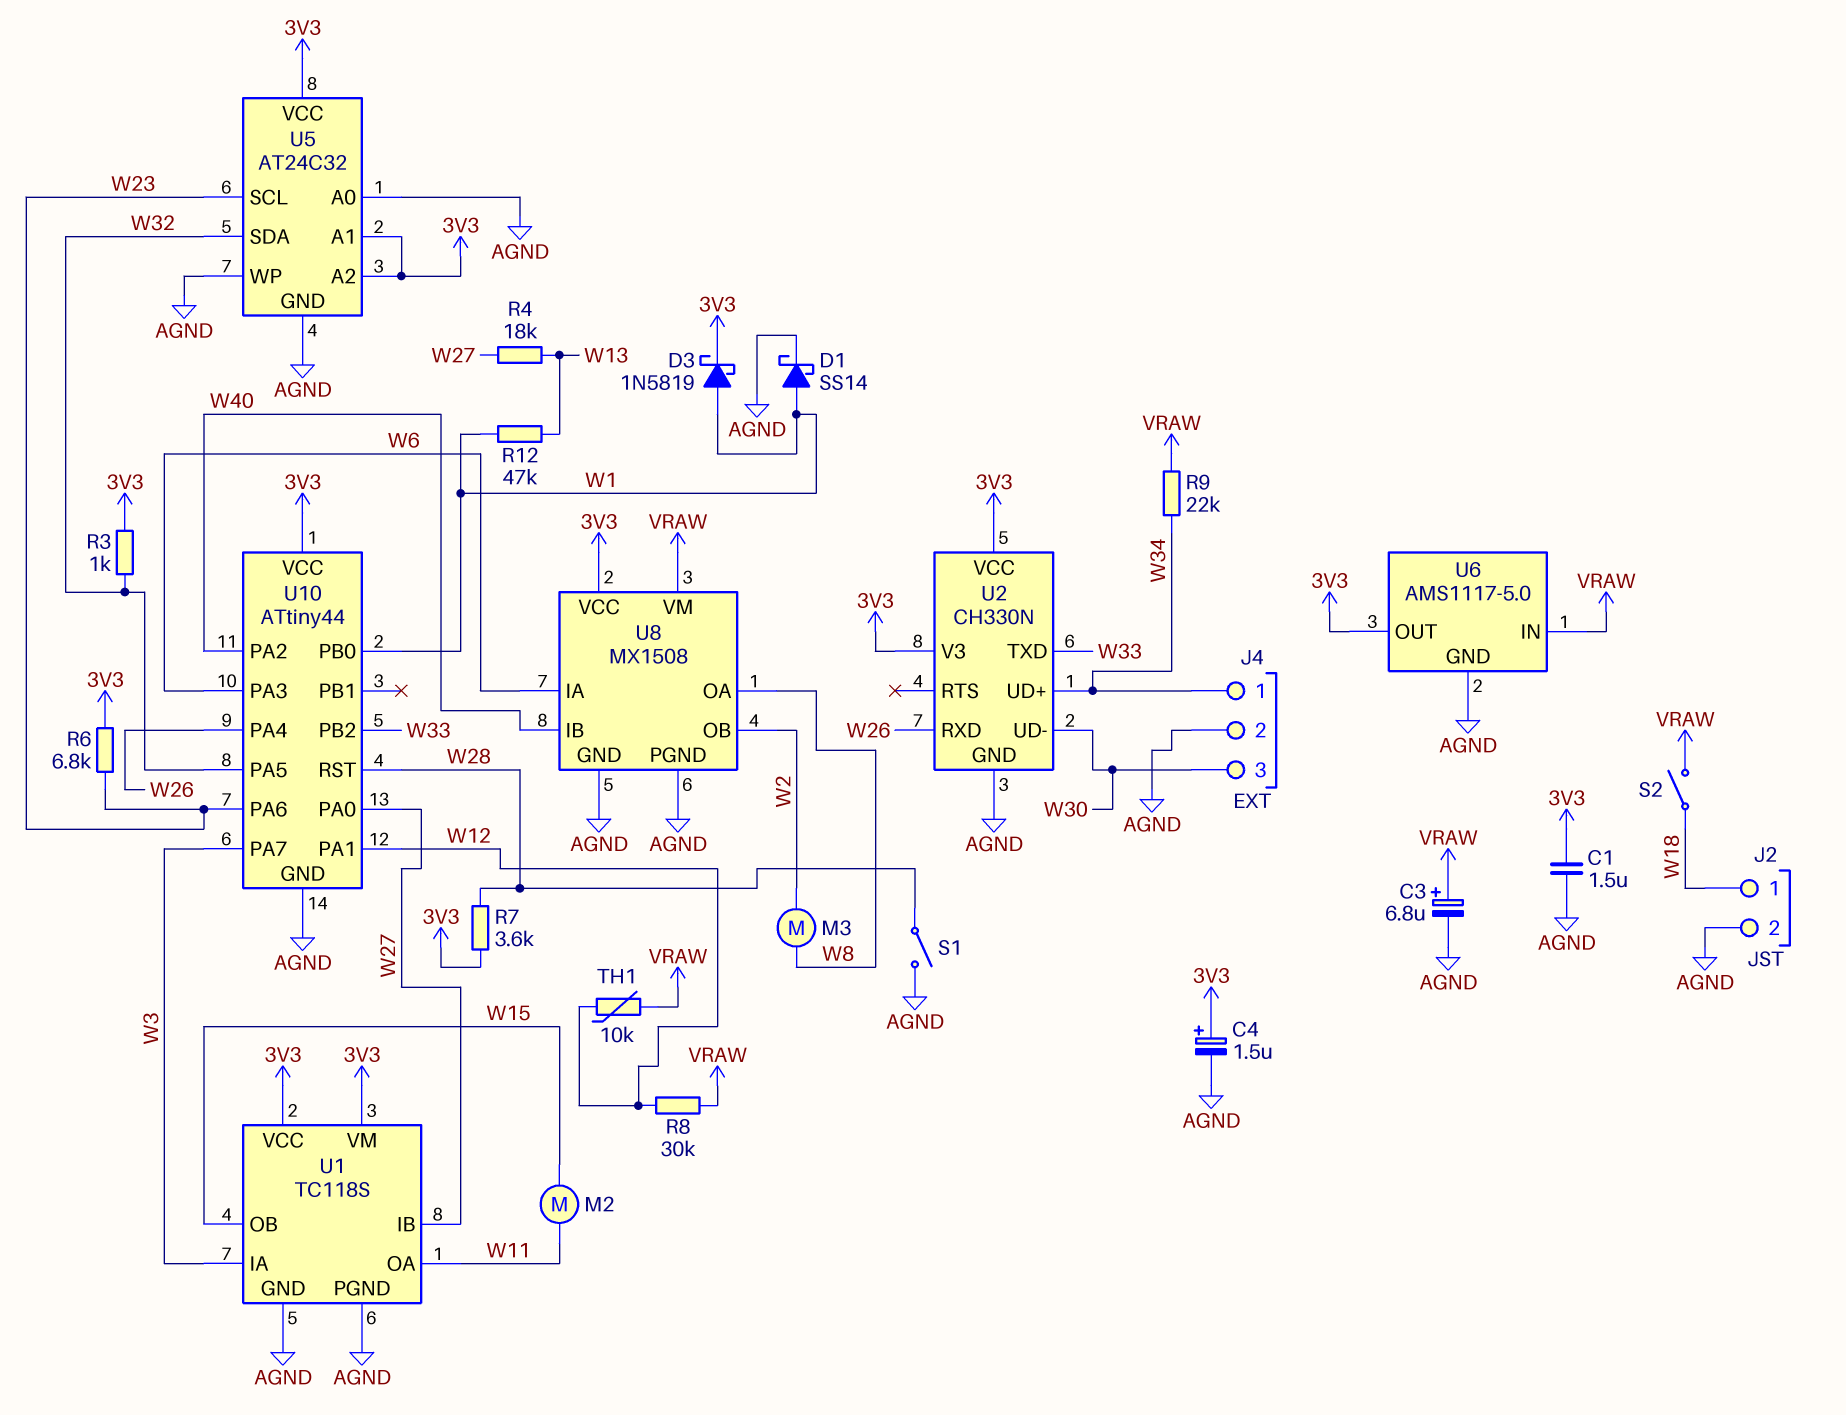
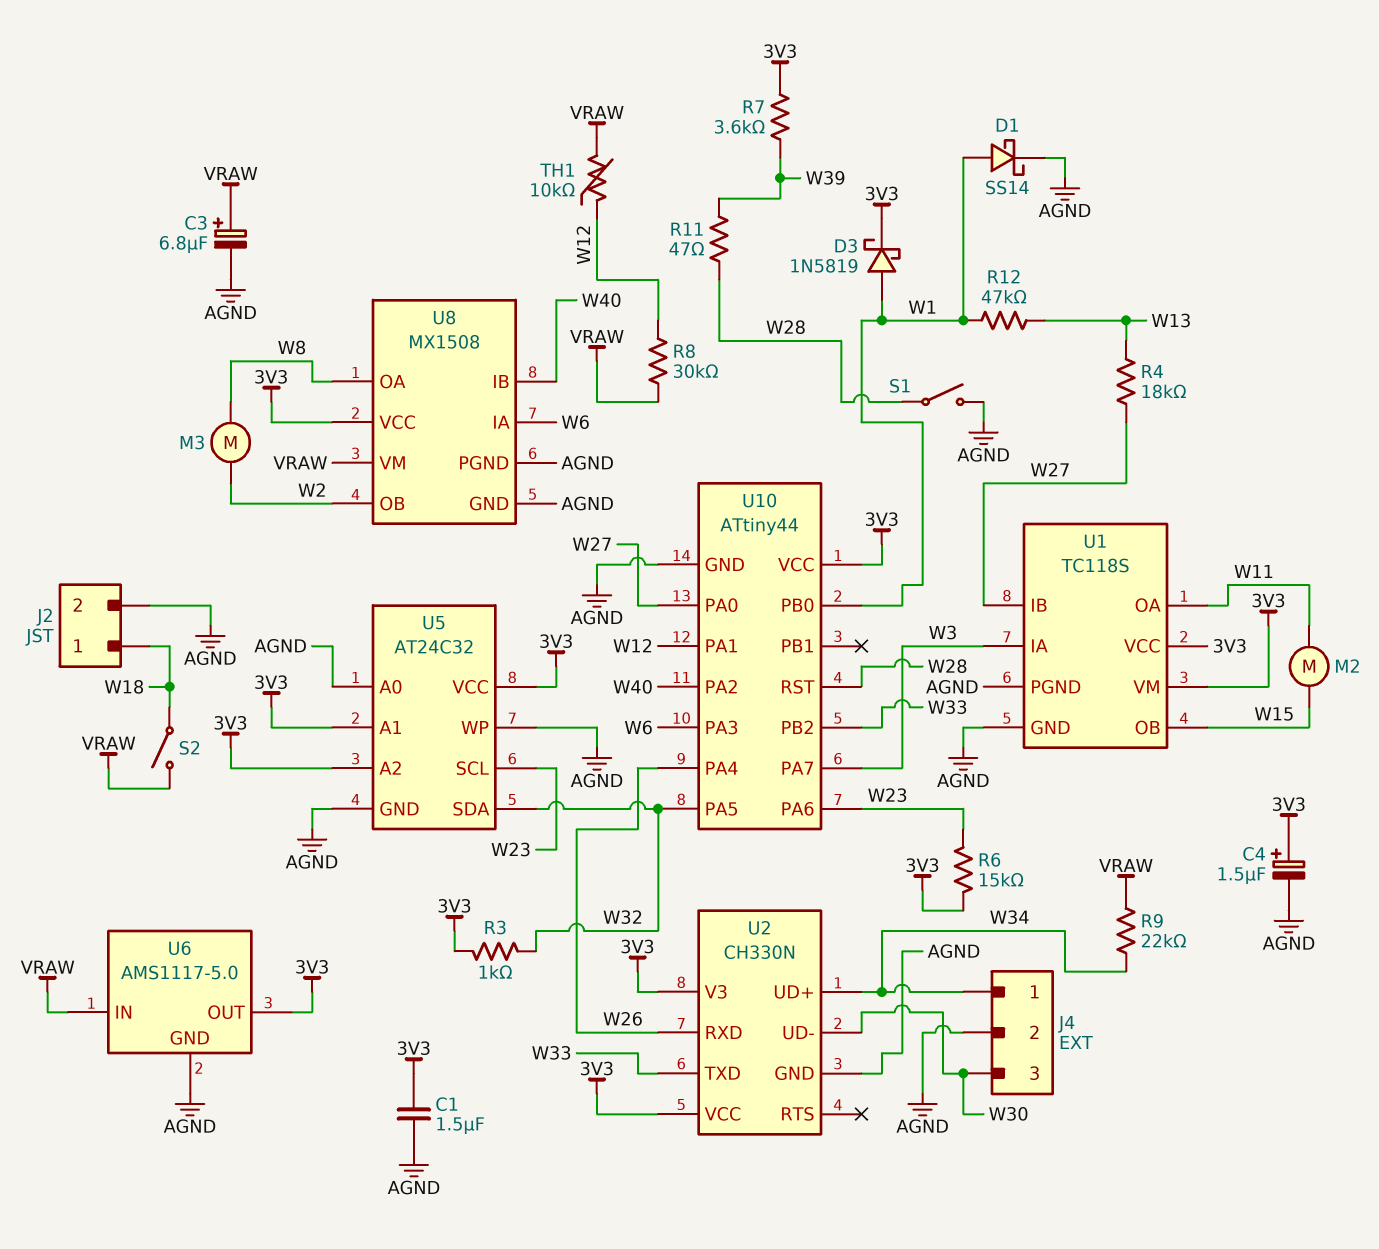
R6: 6.8k (3V3, W23) -> 15k (3V3, W23)
R7: 3.6k (3V3, W28) -> 3.6k (3V3, W39)
R11: none -> 47 (W28, W39)

